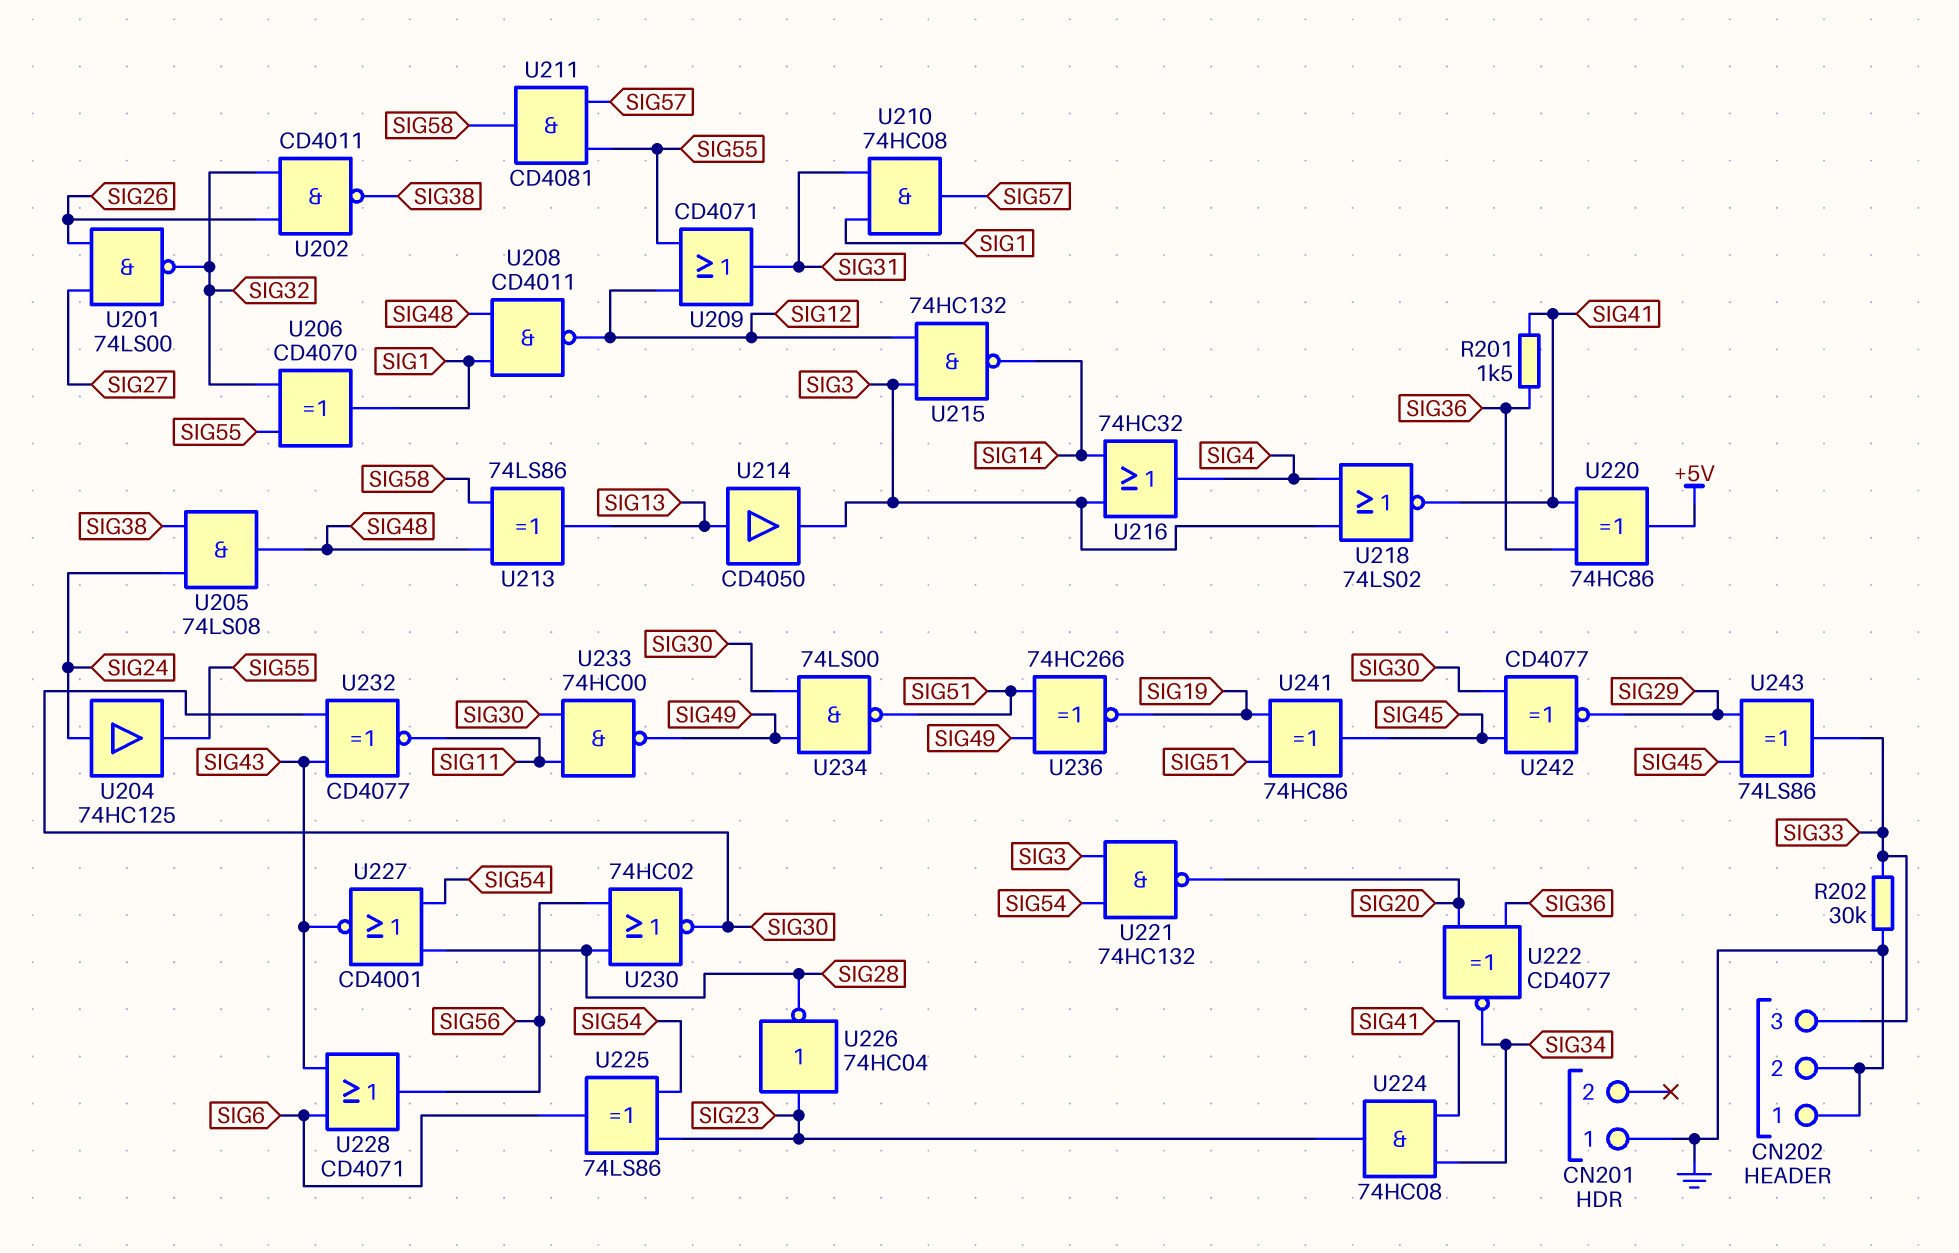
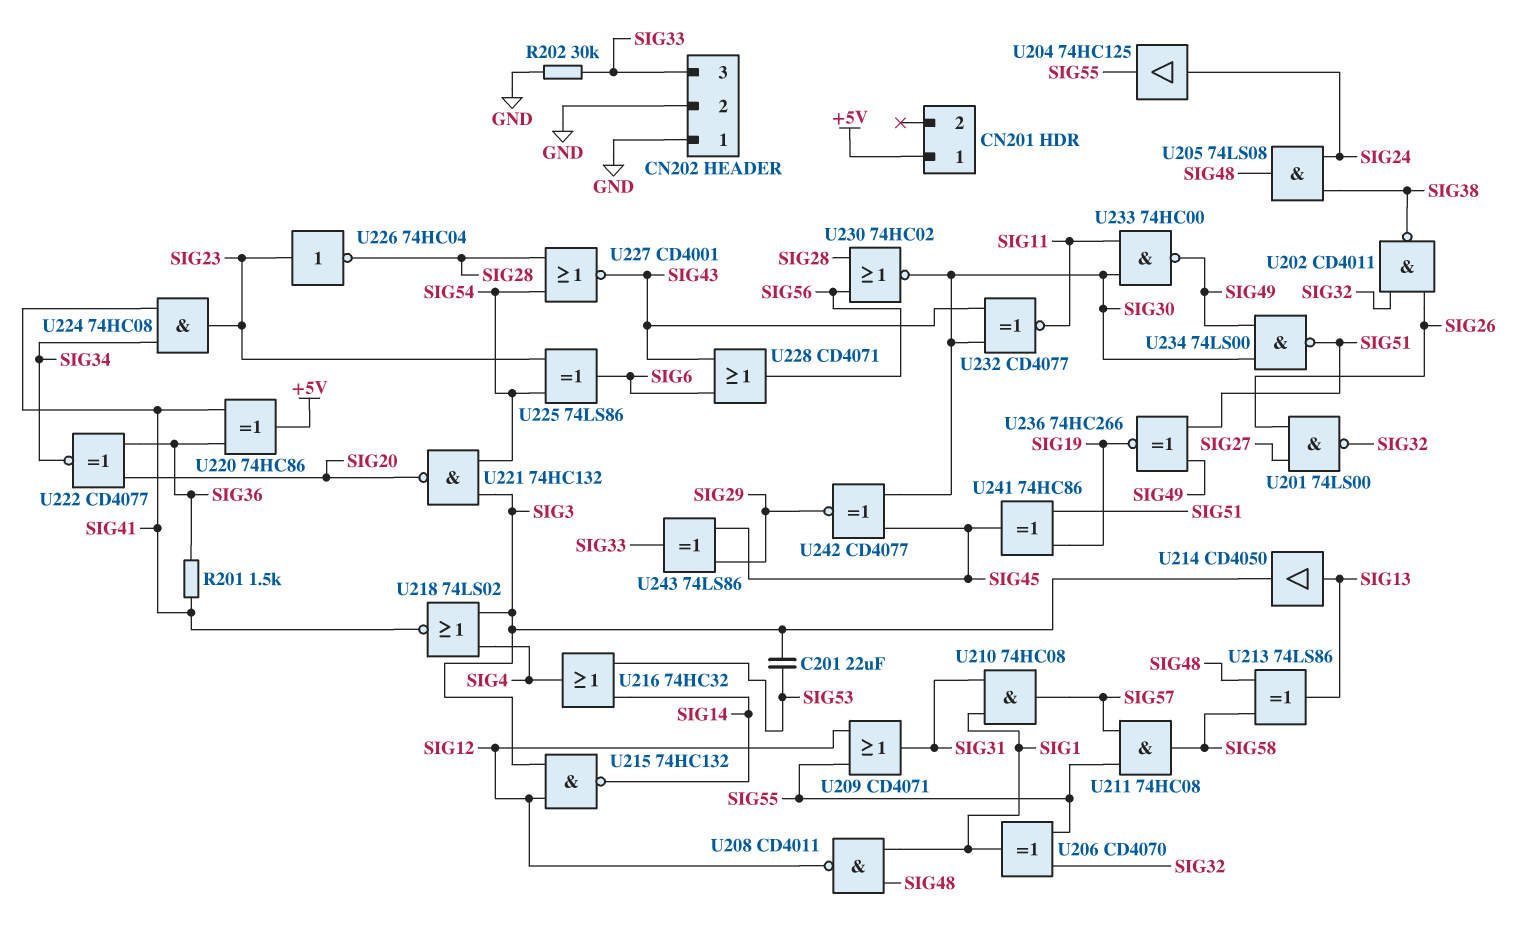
C201: none -> 22uF (SIG3, SIG53)
CN201 pin 1: GND -> +5V
U211: AND CD4081 (in SIG55, in SIG57, out SIG58) -> AND 74HC08 (in SIG55, in SIG57, out SIG58)
U216: OR 74HC32 (in SIG3, in SIG14, out SIG4) -> OR 74HC32 (in SIG14, in SIG53, out SIG4)

